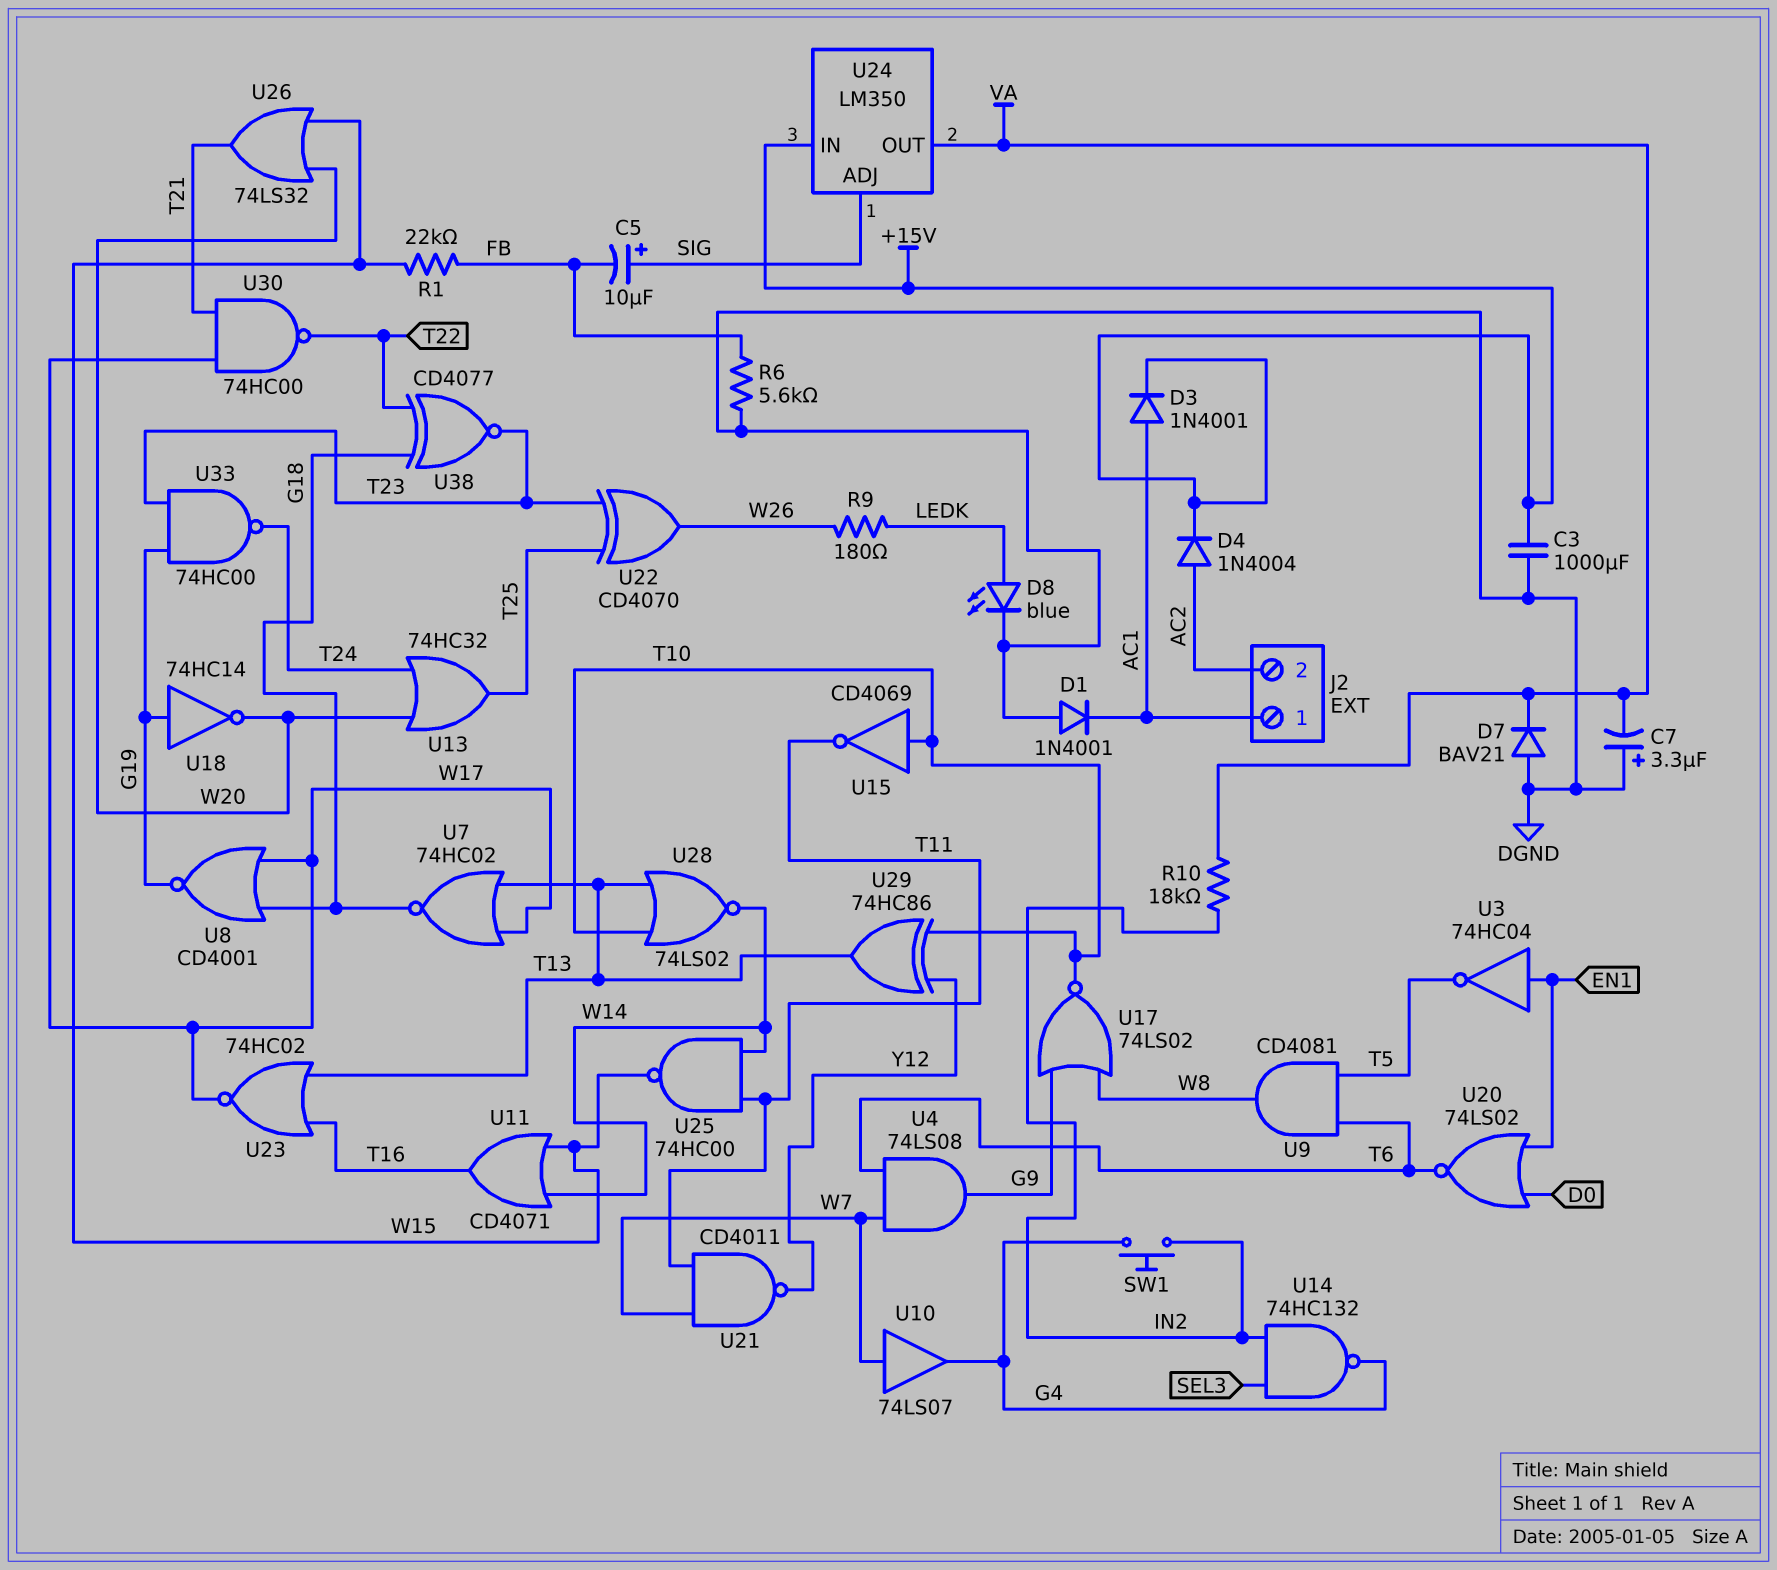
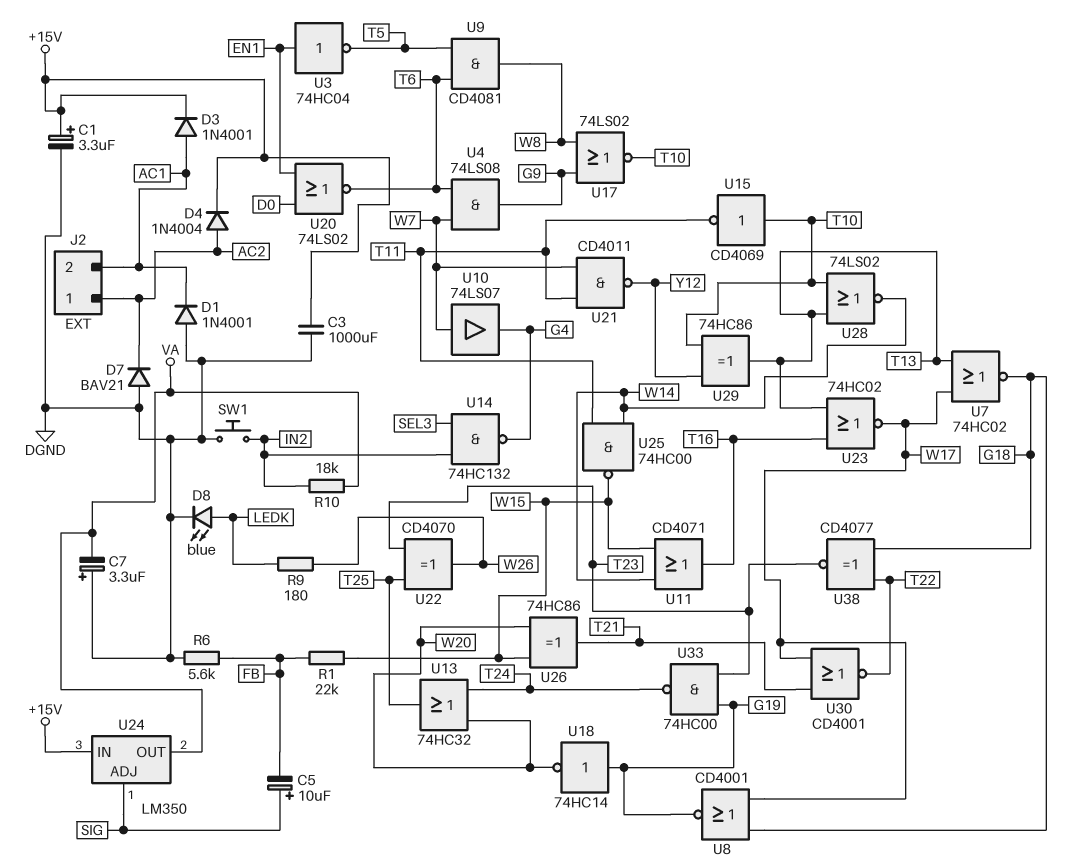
C1: none -> 3.3uF (plus +15V, minus DGND)
D7: diode BAV21 (A DGND, K VA) -> diode BAV21 (A DGND, K AC2)
J2 pin 1: AC1 -> AC2
J2 pin 2: AC2 -> AC1
SW1: button (G4, IN2) -> button (DGND, IN2)
U26: OR 74LS32 (in W15, in W20, out T21) -> XOR 74HC86 (in W15, in W20, out T21)
U30: NAND 74HC00 (in T21, in W17, out T22) -> NOR CD4001 (in T21, in W17, out T22)

